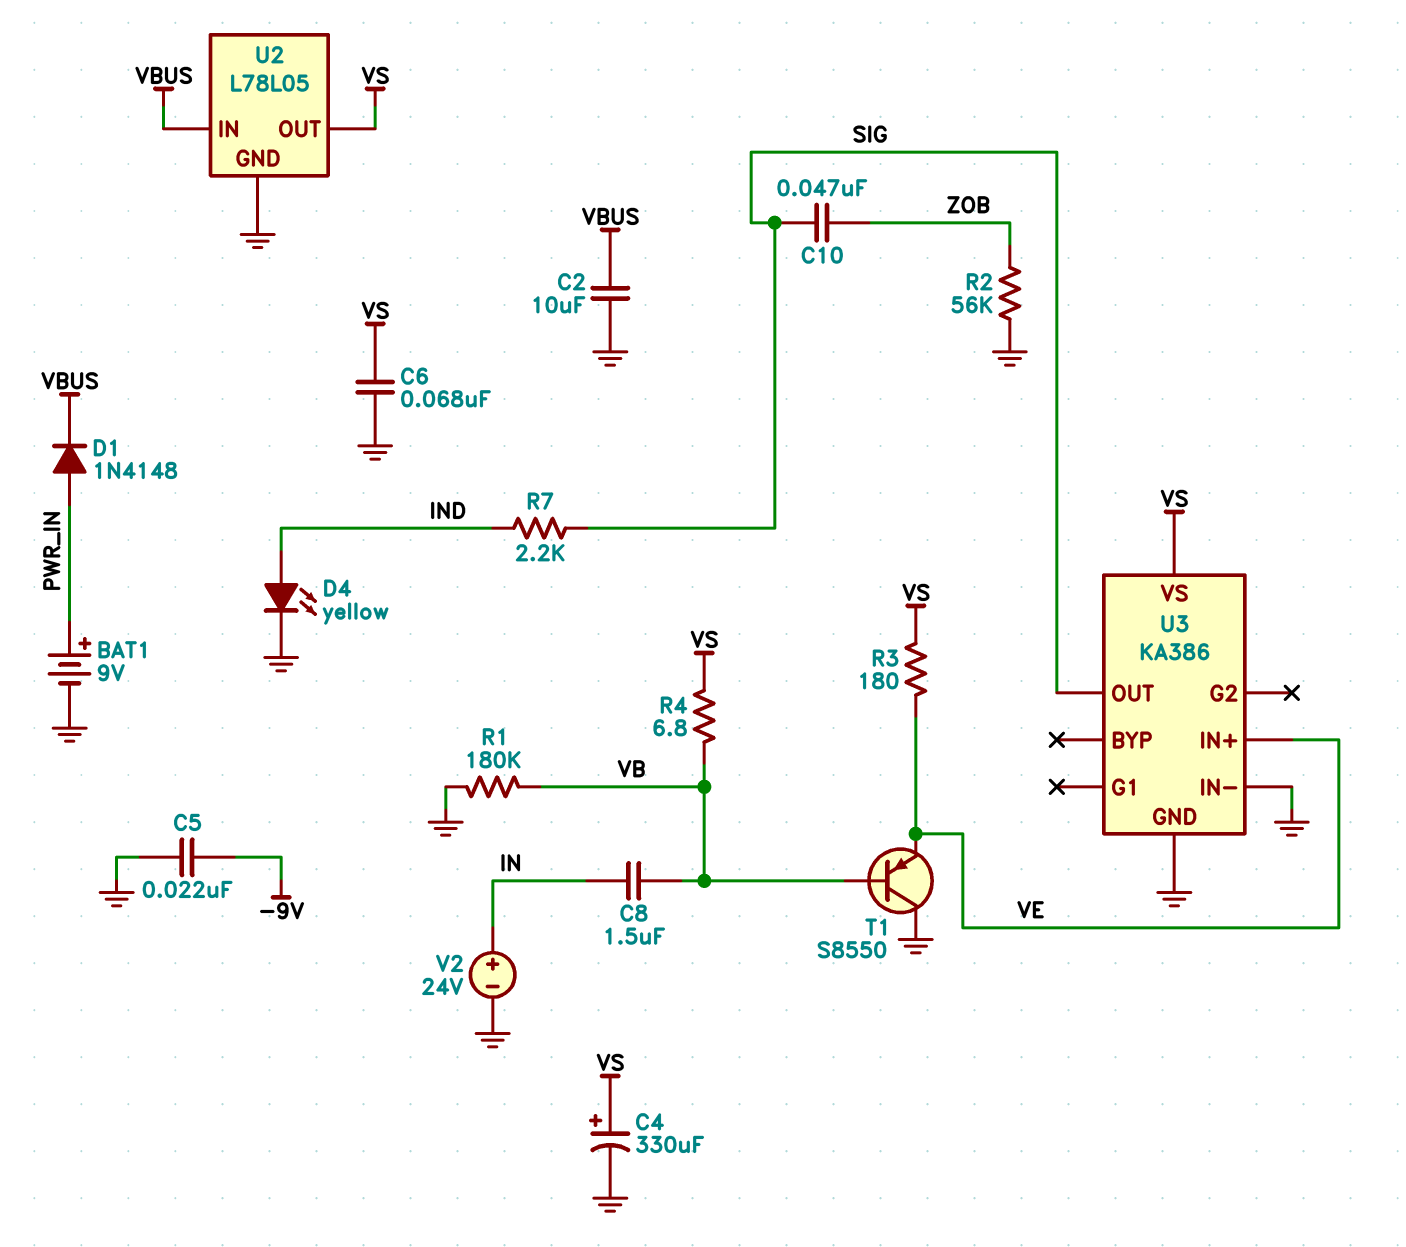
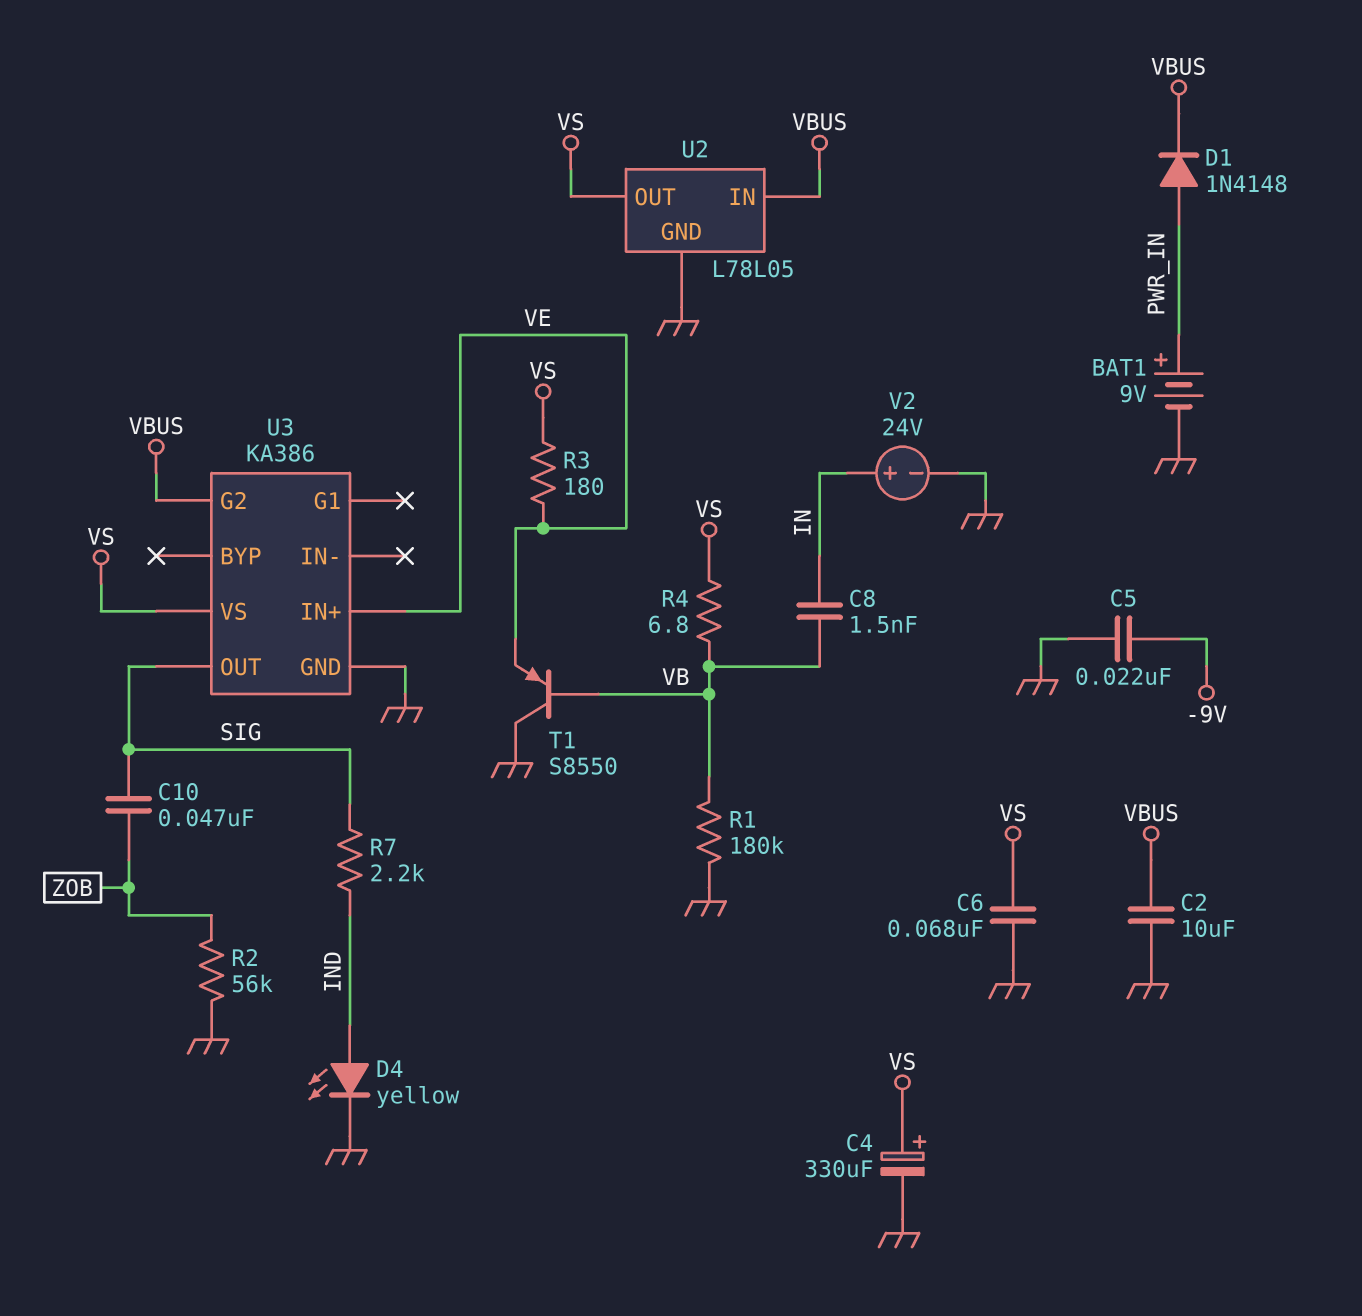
C8: 1.5uF (IN, VB) -> 1.5nF (IN, VB)
U3 pin G2: none -> VBUS
U3 pin IN-: GND -> none

